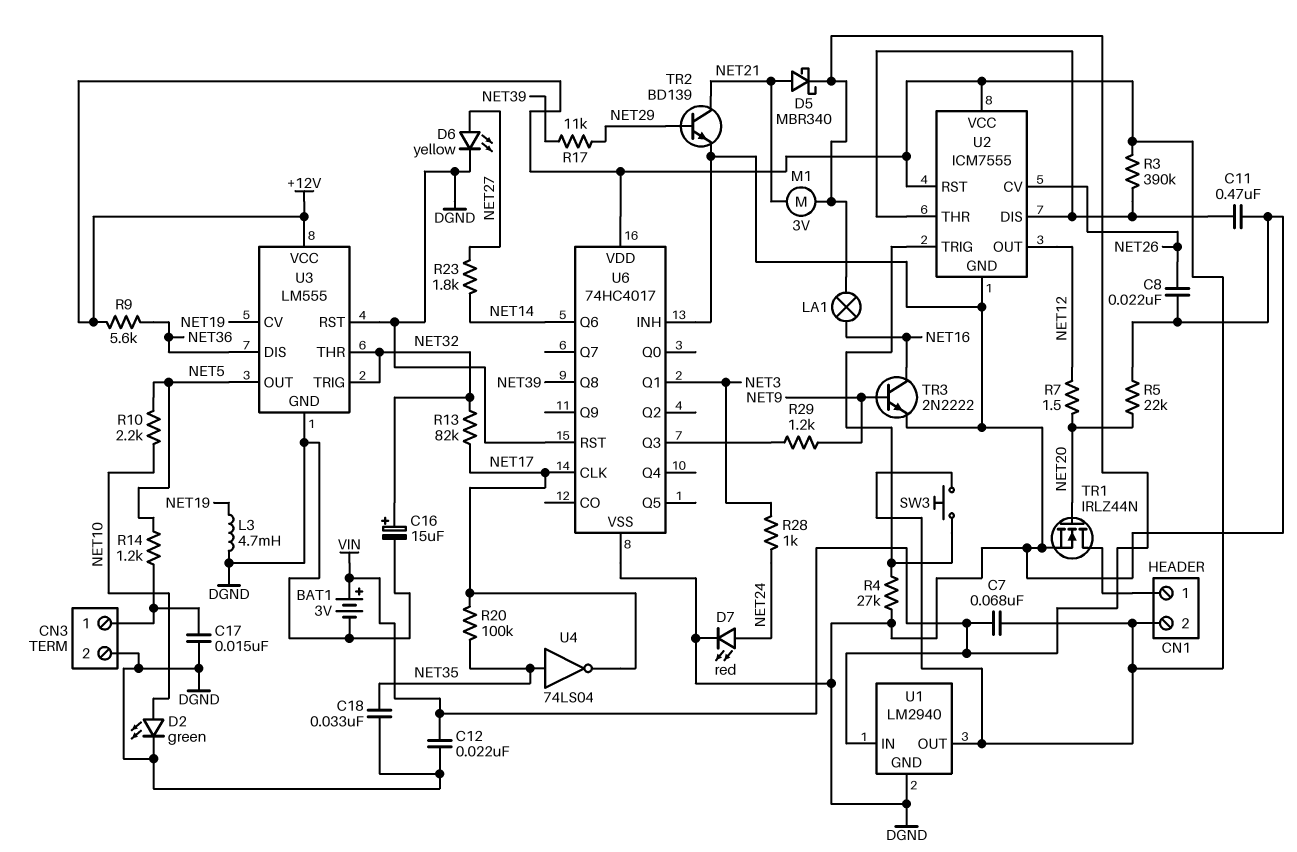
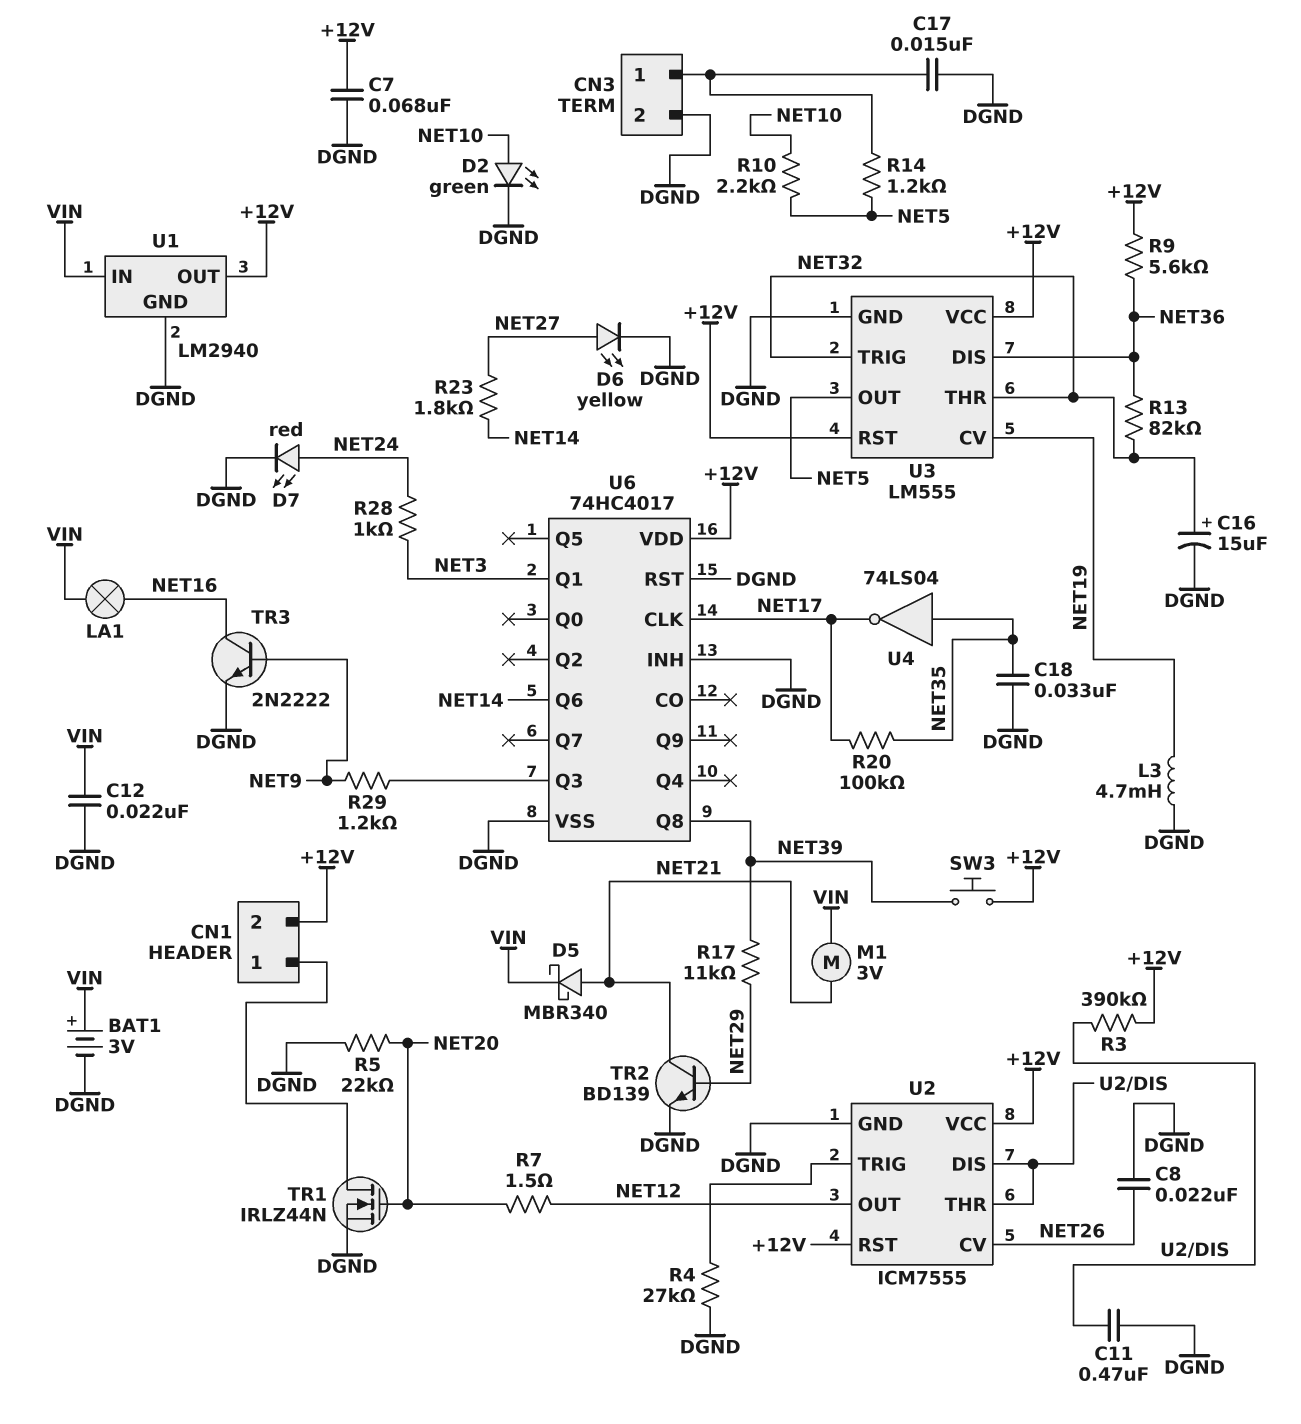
C7: 68nF (+12V, VIN) -> 68nF (+12V, DGND)
R13: 82k (NET17, NET32) -> 82k (NET32, NET36)
SW3: button (+12V, U2/TRIG) -> button (+12V, NET39)
U3 pin RST: DGND -> +12V

